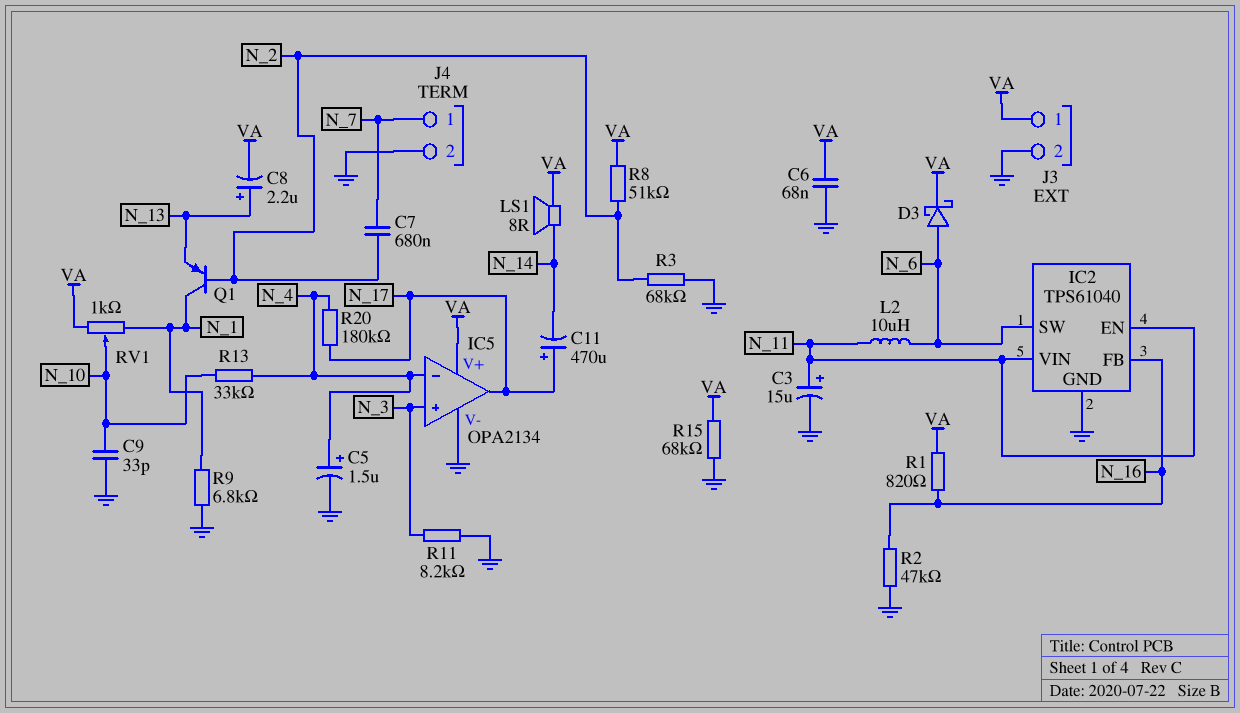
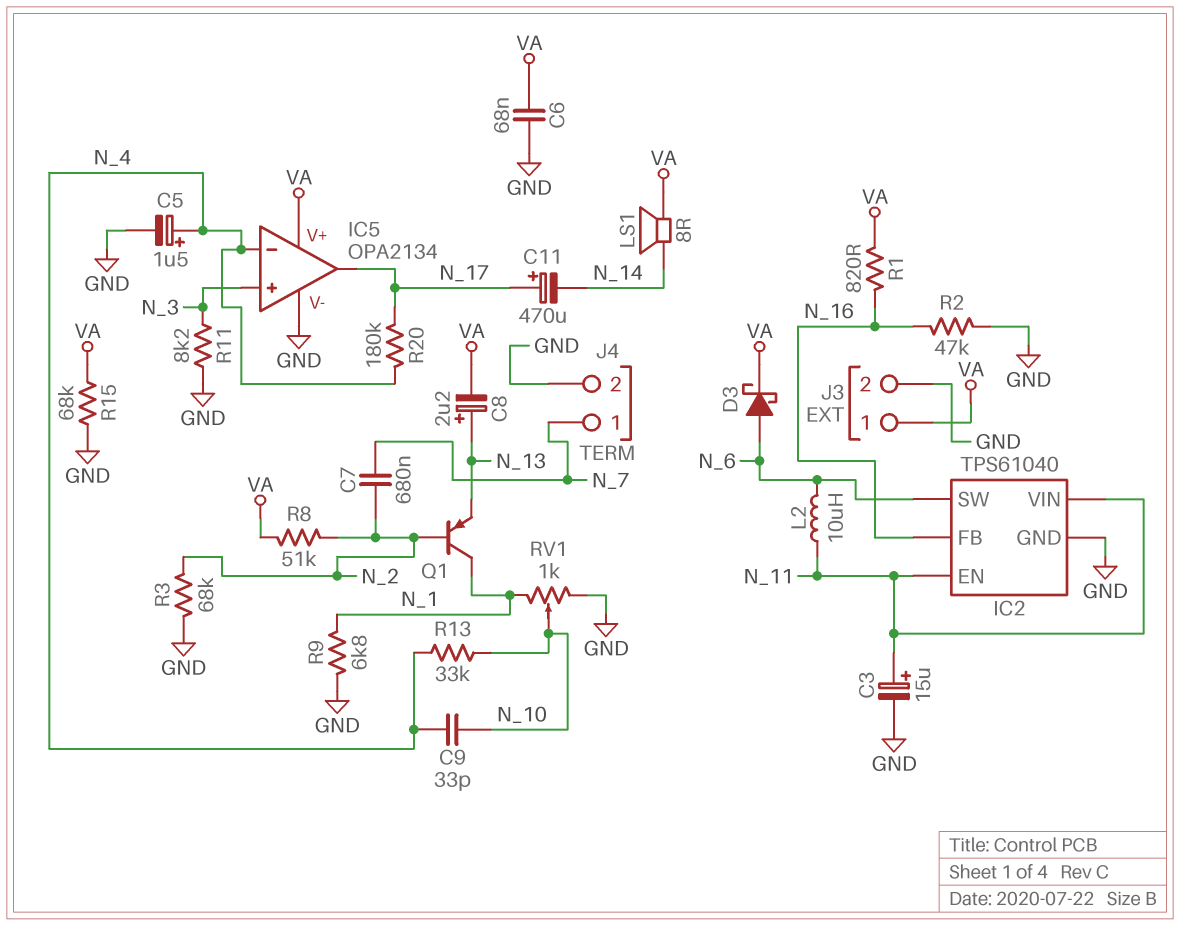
C9: 33pF (GND, N_10) -> 33pF (N_4, N_10)
RV1: 1k (N_1, VA, wiper N_10) -> 1k (GND, N_1, wiper N_10)

